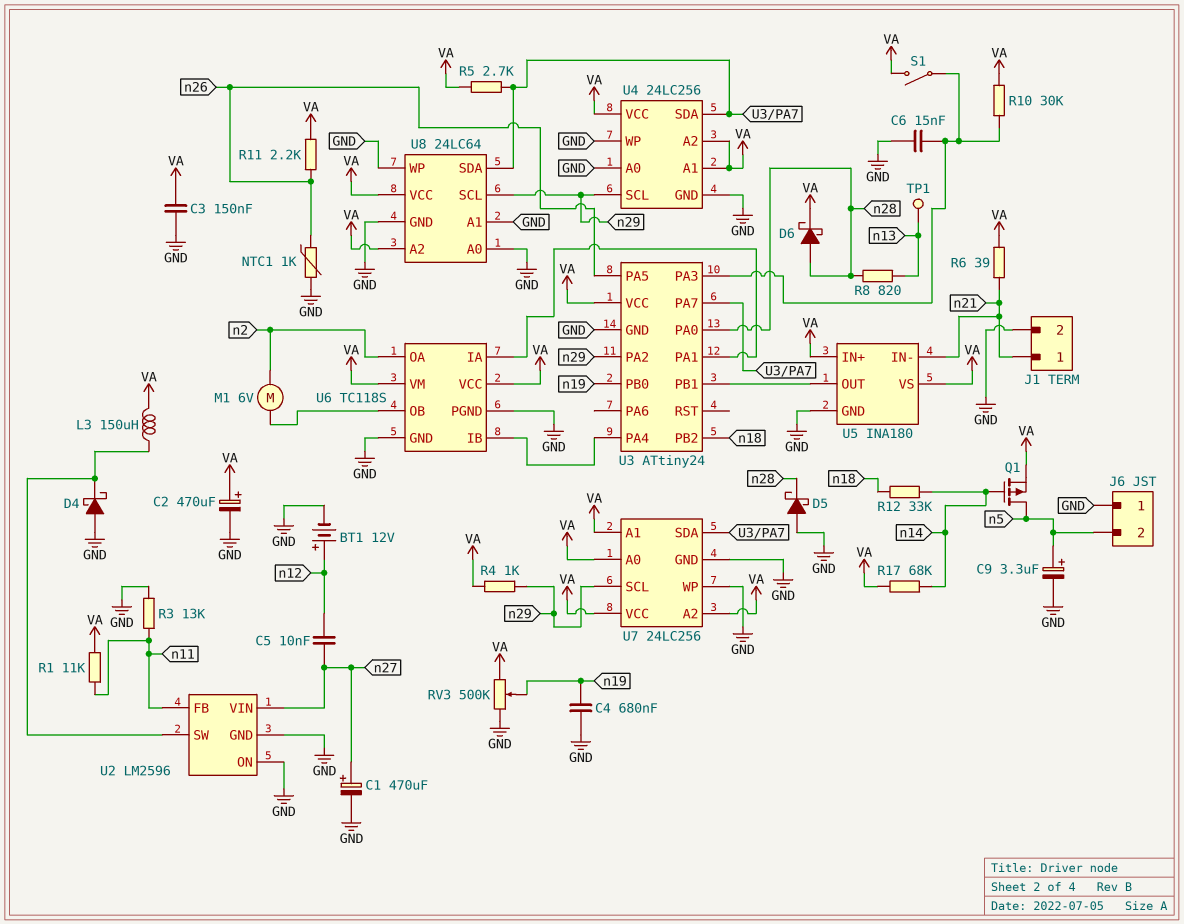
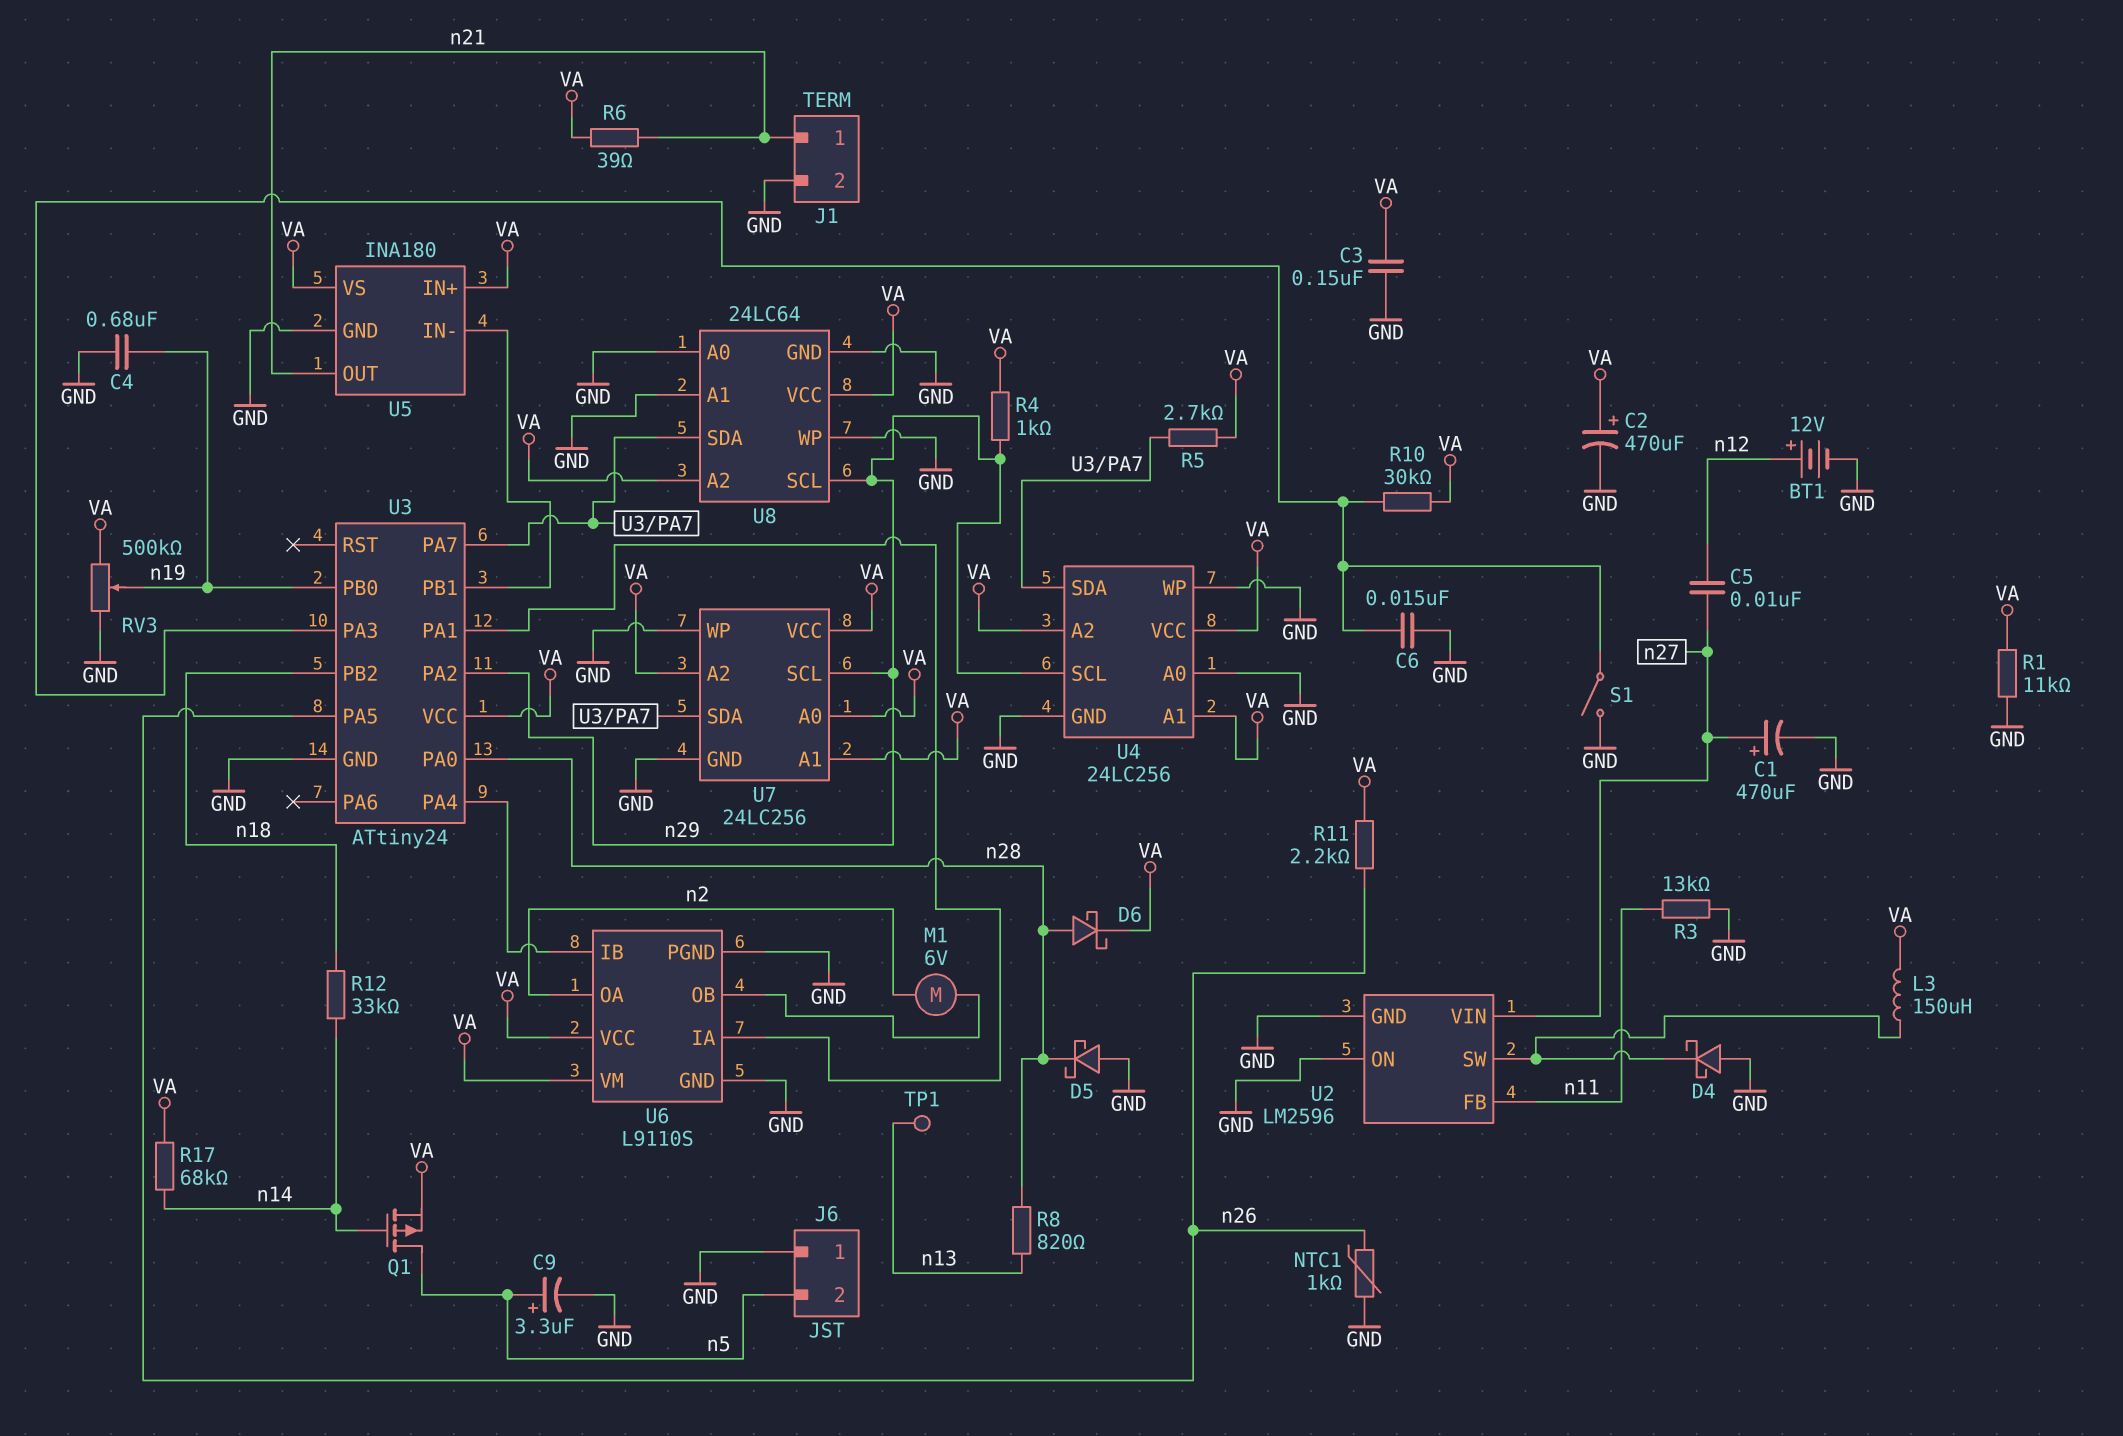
R1: 11k (VA, n11) -> 11k (GND, VA)
S1: switch (U3/PA3, VA) -> switch (GND, U3/PA3)
U5 pin IN-: n21 -> U3/PB1
U5 pin OUT: U3/PB1 -> n21
U6: TC118S -> L9110S

